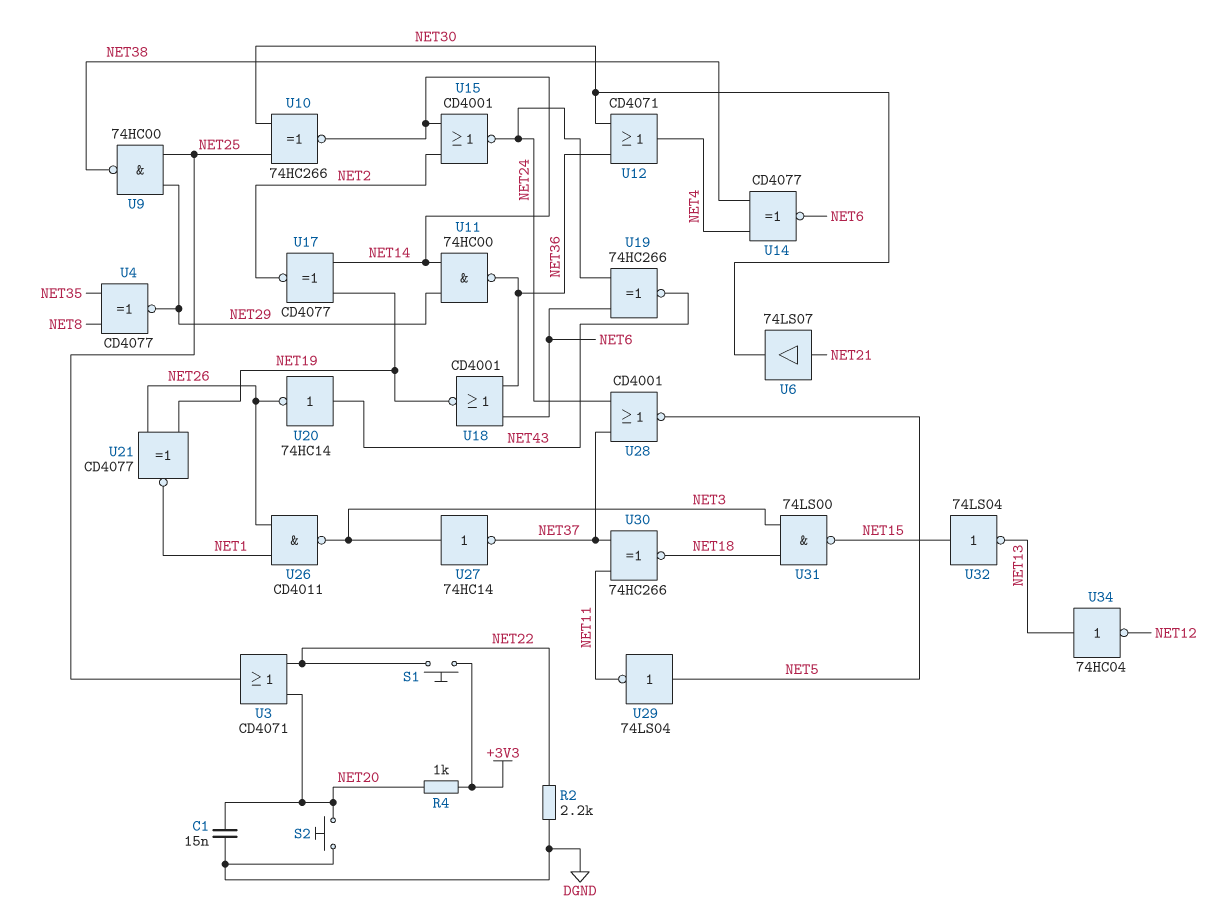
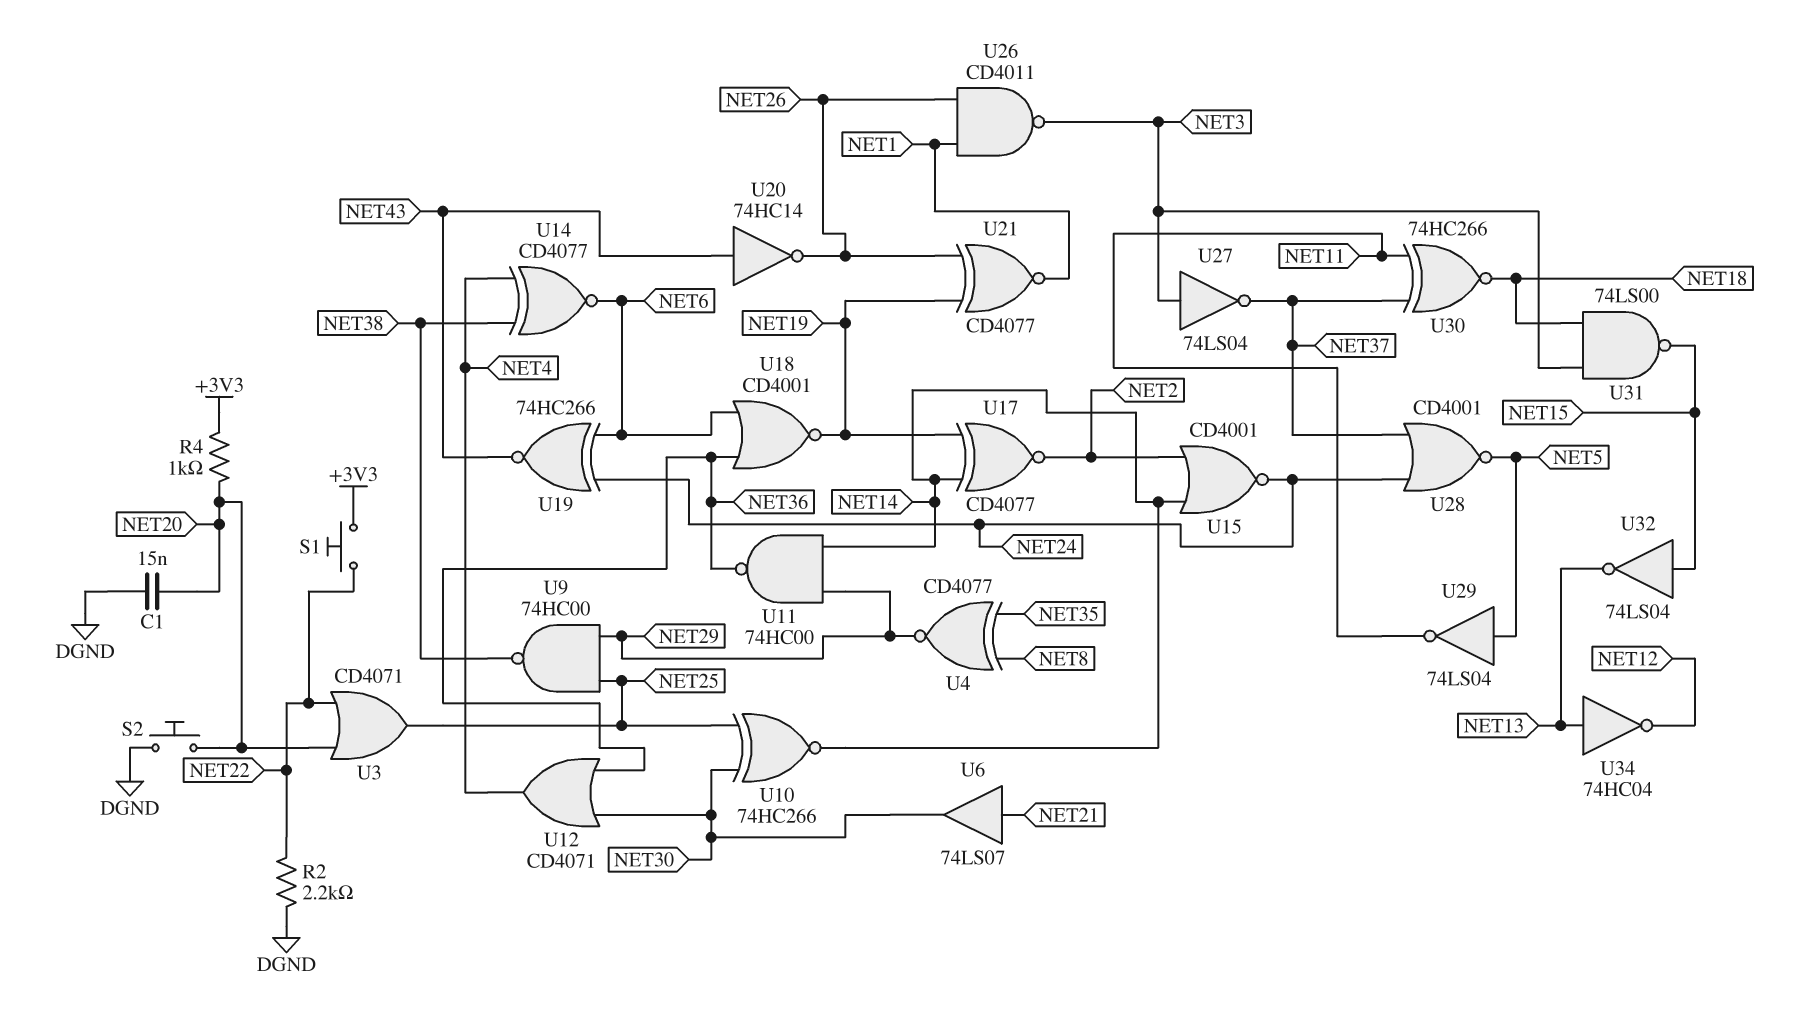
U27: NOT 74HC14 (in NET3, out NET37) -> NOT 74LS04 (in NET3, out NET37)

